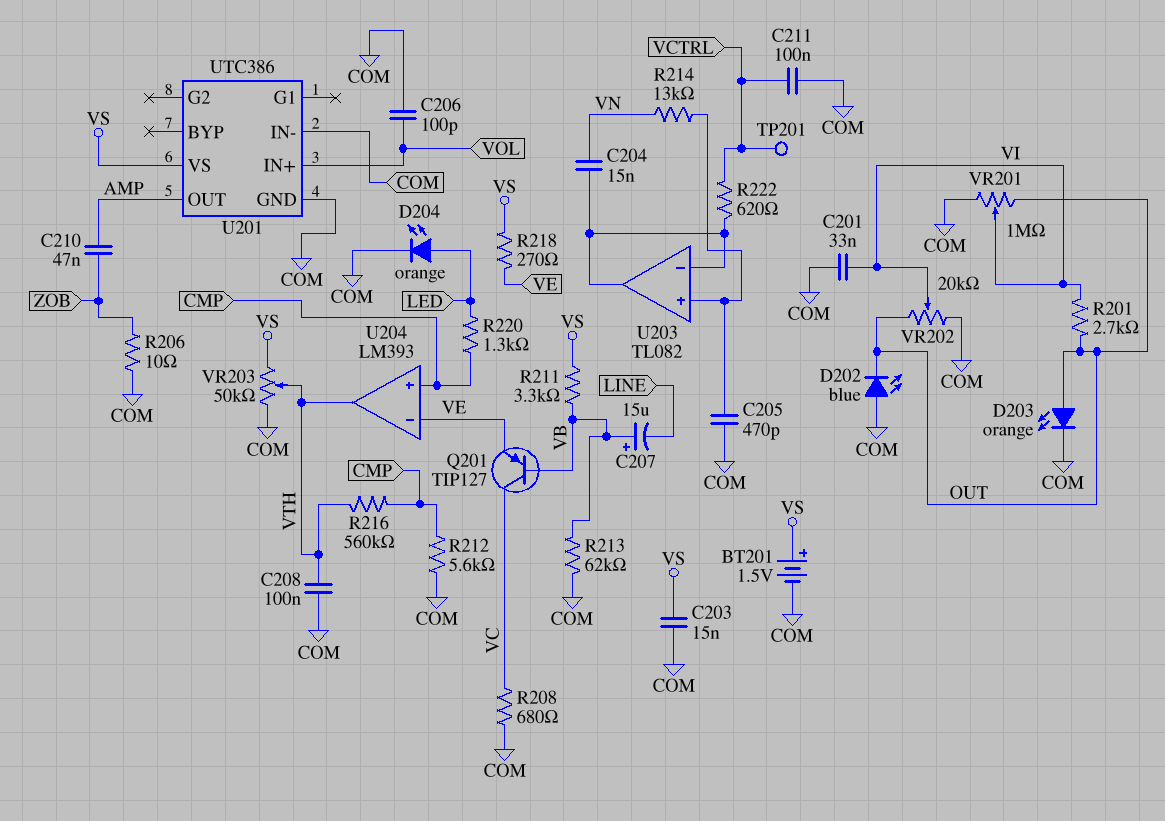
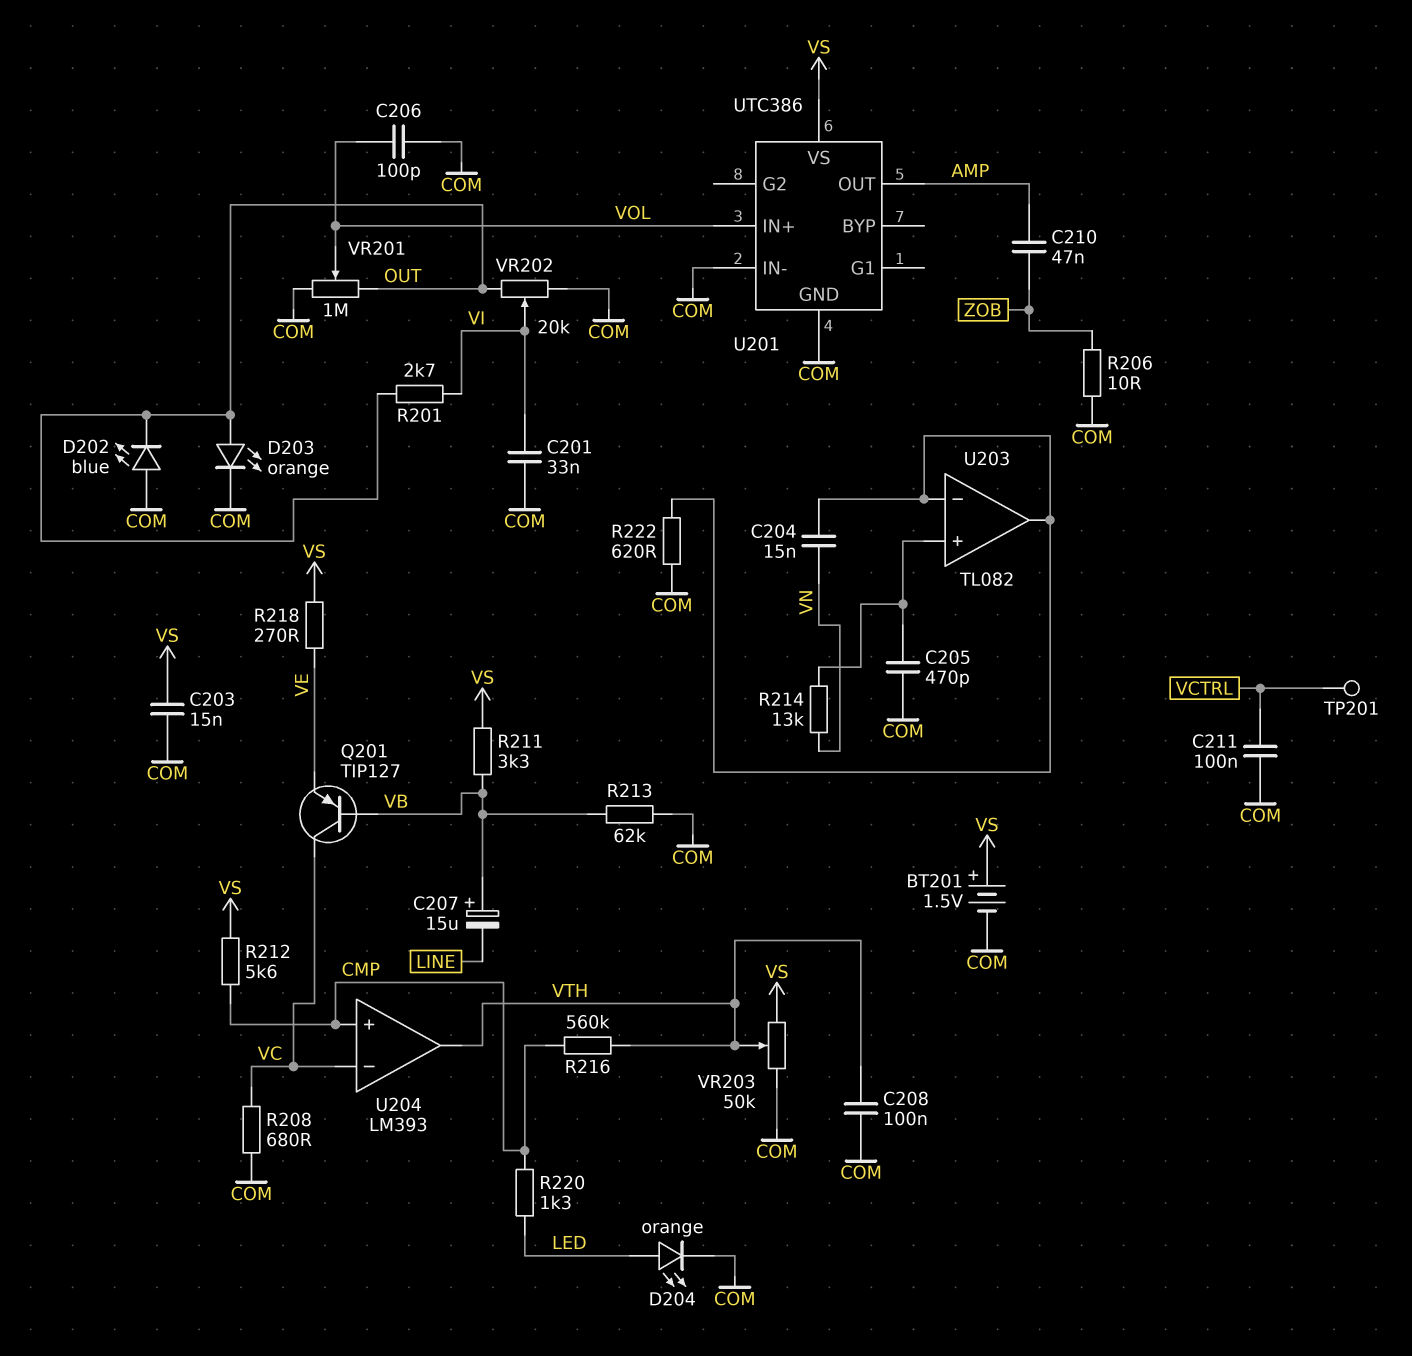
R212: 5.6k (CMP, COM) -> 5.6k (CMP, VS)
R222: 620 (U203/in-, VCTRL) -> 620 (COM, U203/in-)
U204 pin in-: VE -> VC
VR201: 1M (COM, OUT, wiper VI) -> 1M (COM, OUT, wiper VOL)

